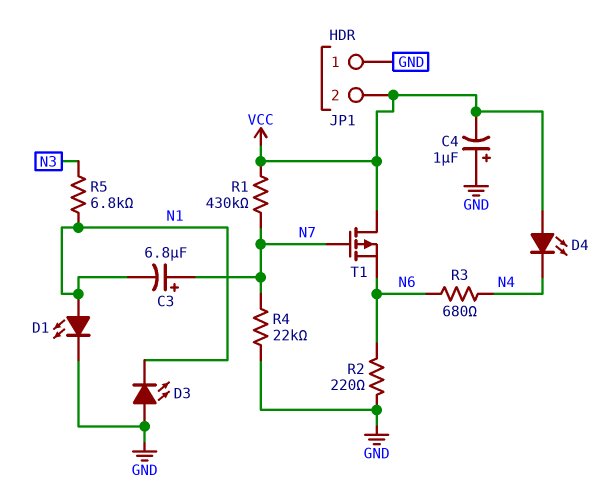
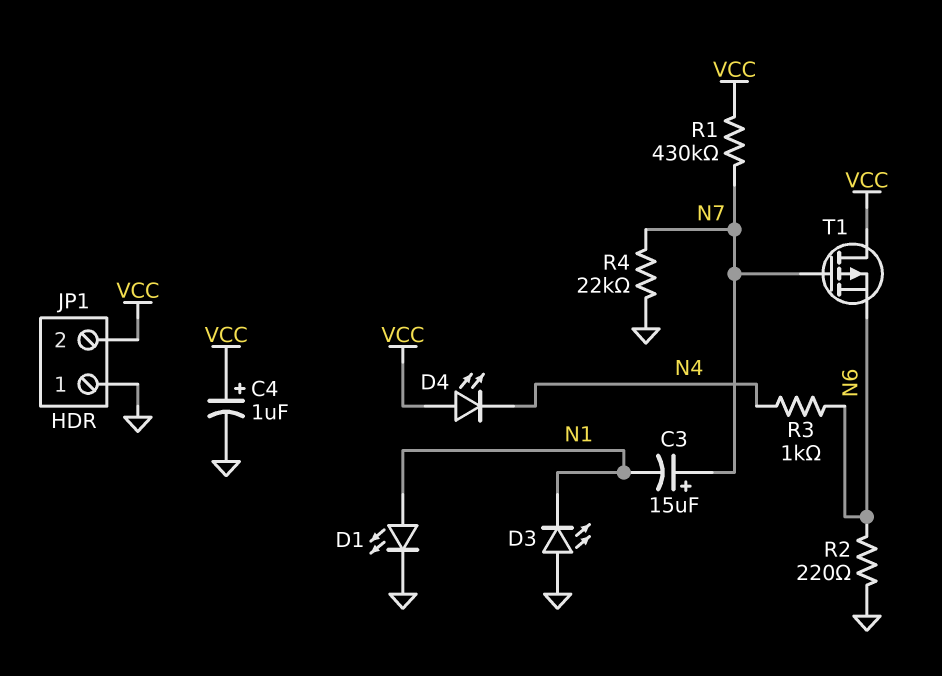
C3: 6.8uF (plus N7, minus N1) -> 15uF (plus N7, minus N1)
C4: 1uF (plus GND, minus VCC) -> 1uF (plus VCC, minus GND)
R3: 680 (N4, N6) -> 1k (N4, N6)
R5: 6.8k (N1, N3) -> none

